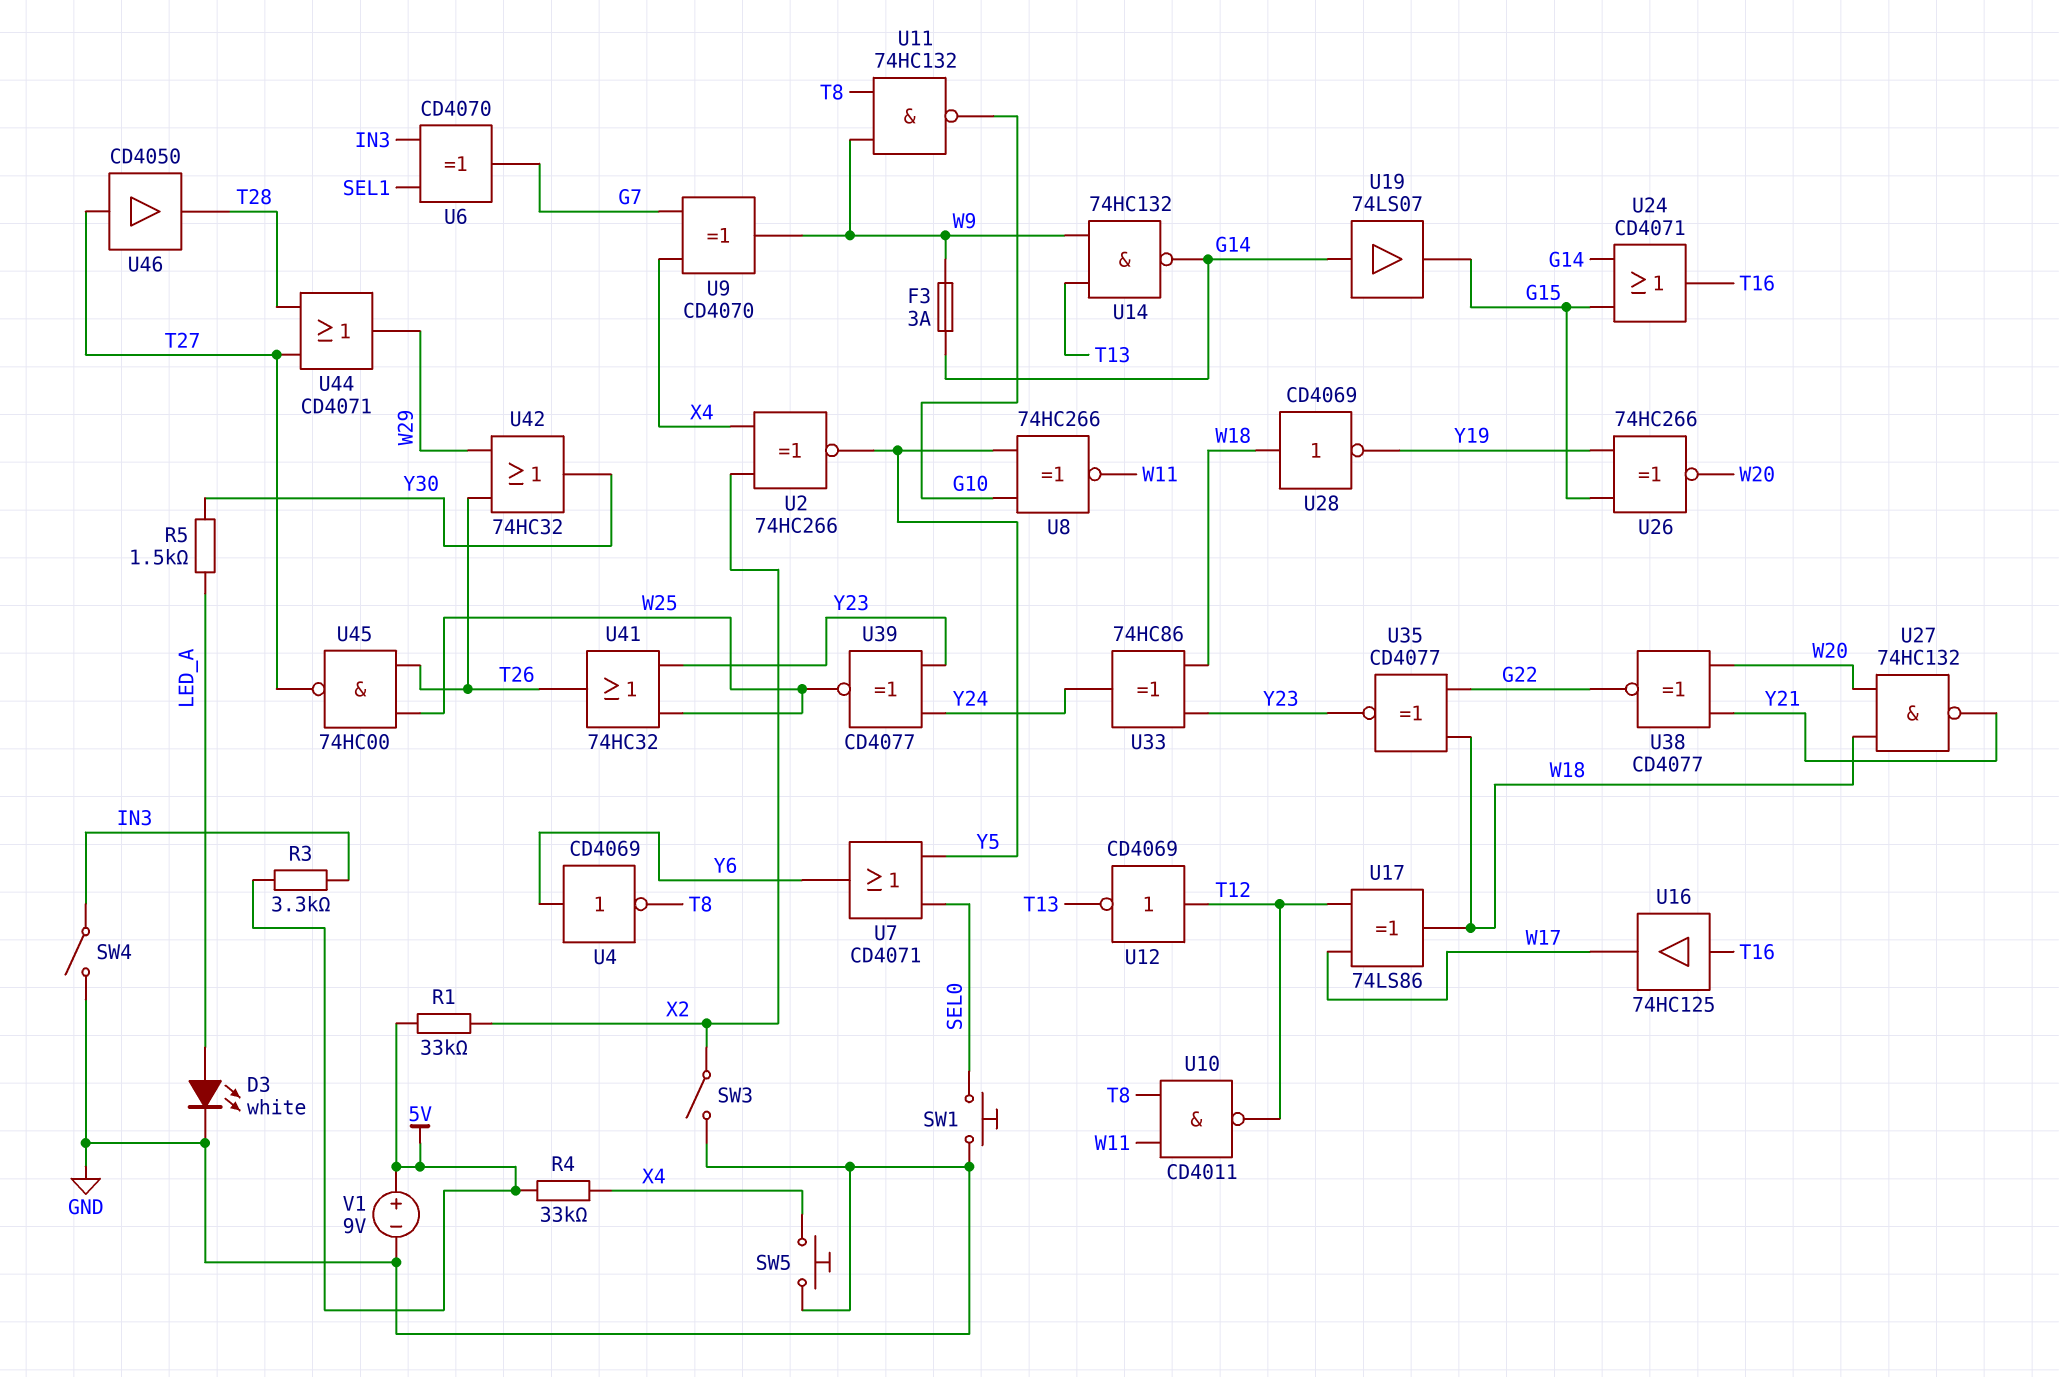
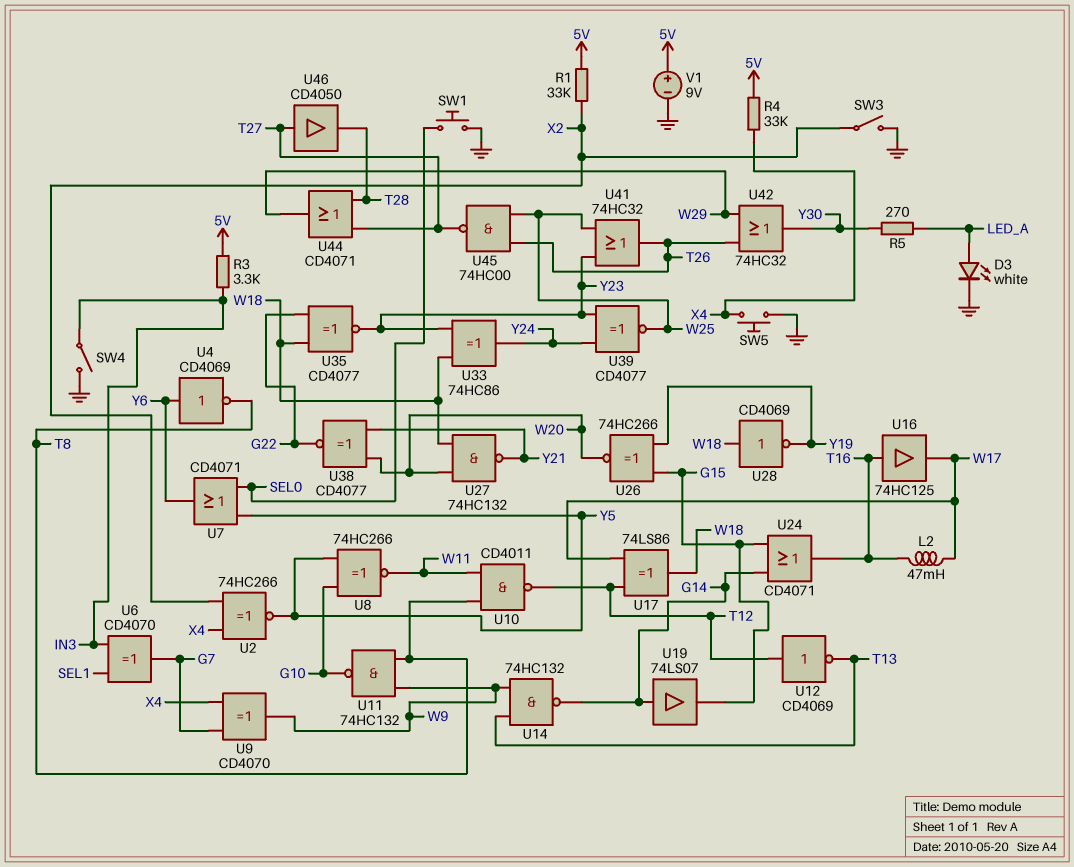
F3: 3A (G14, W9) -> none
L2: none -> 47mH (T16, W17)
R5: 1.5k (LED_A, Y30) -> 270 (LED_A, Y30)

